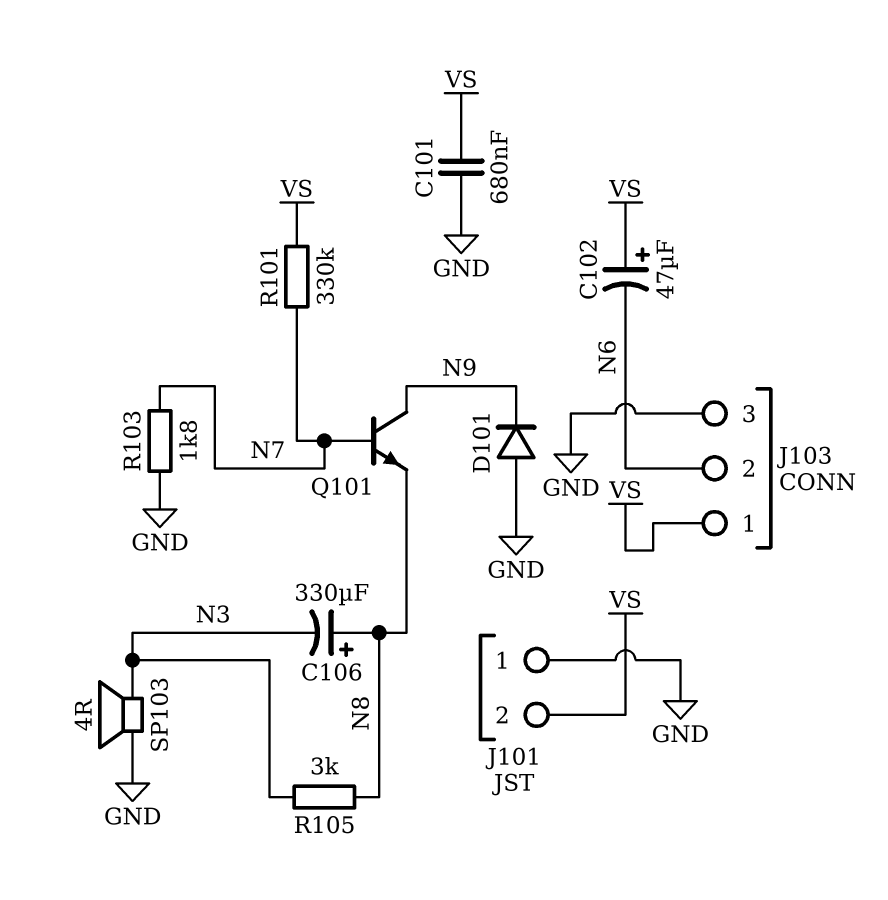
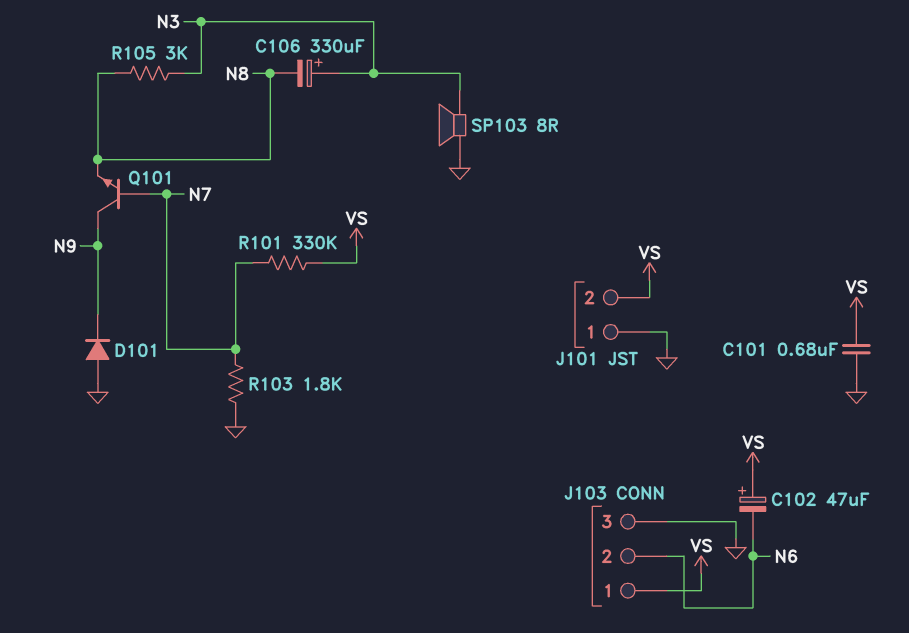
C106: 330uF (plus N8, minus N3) -> 330uF (plus N3, minus N8)
SP103: speaker 4R (GND, N3) -> speaker 8R (GND, N3)

